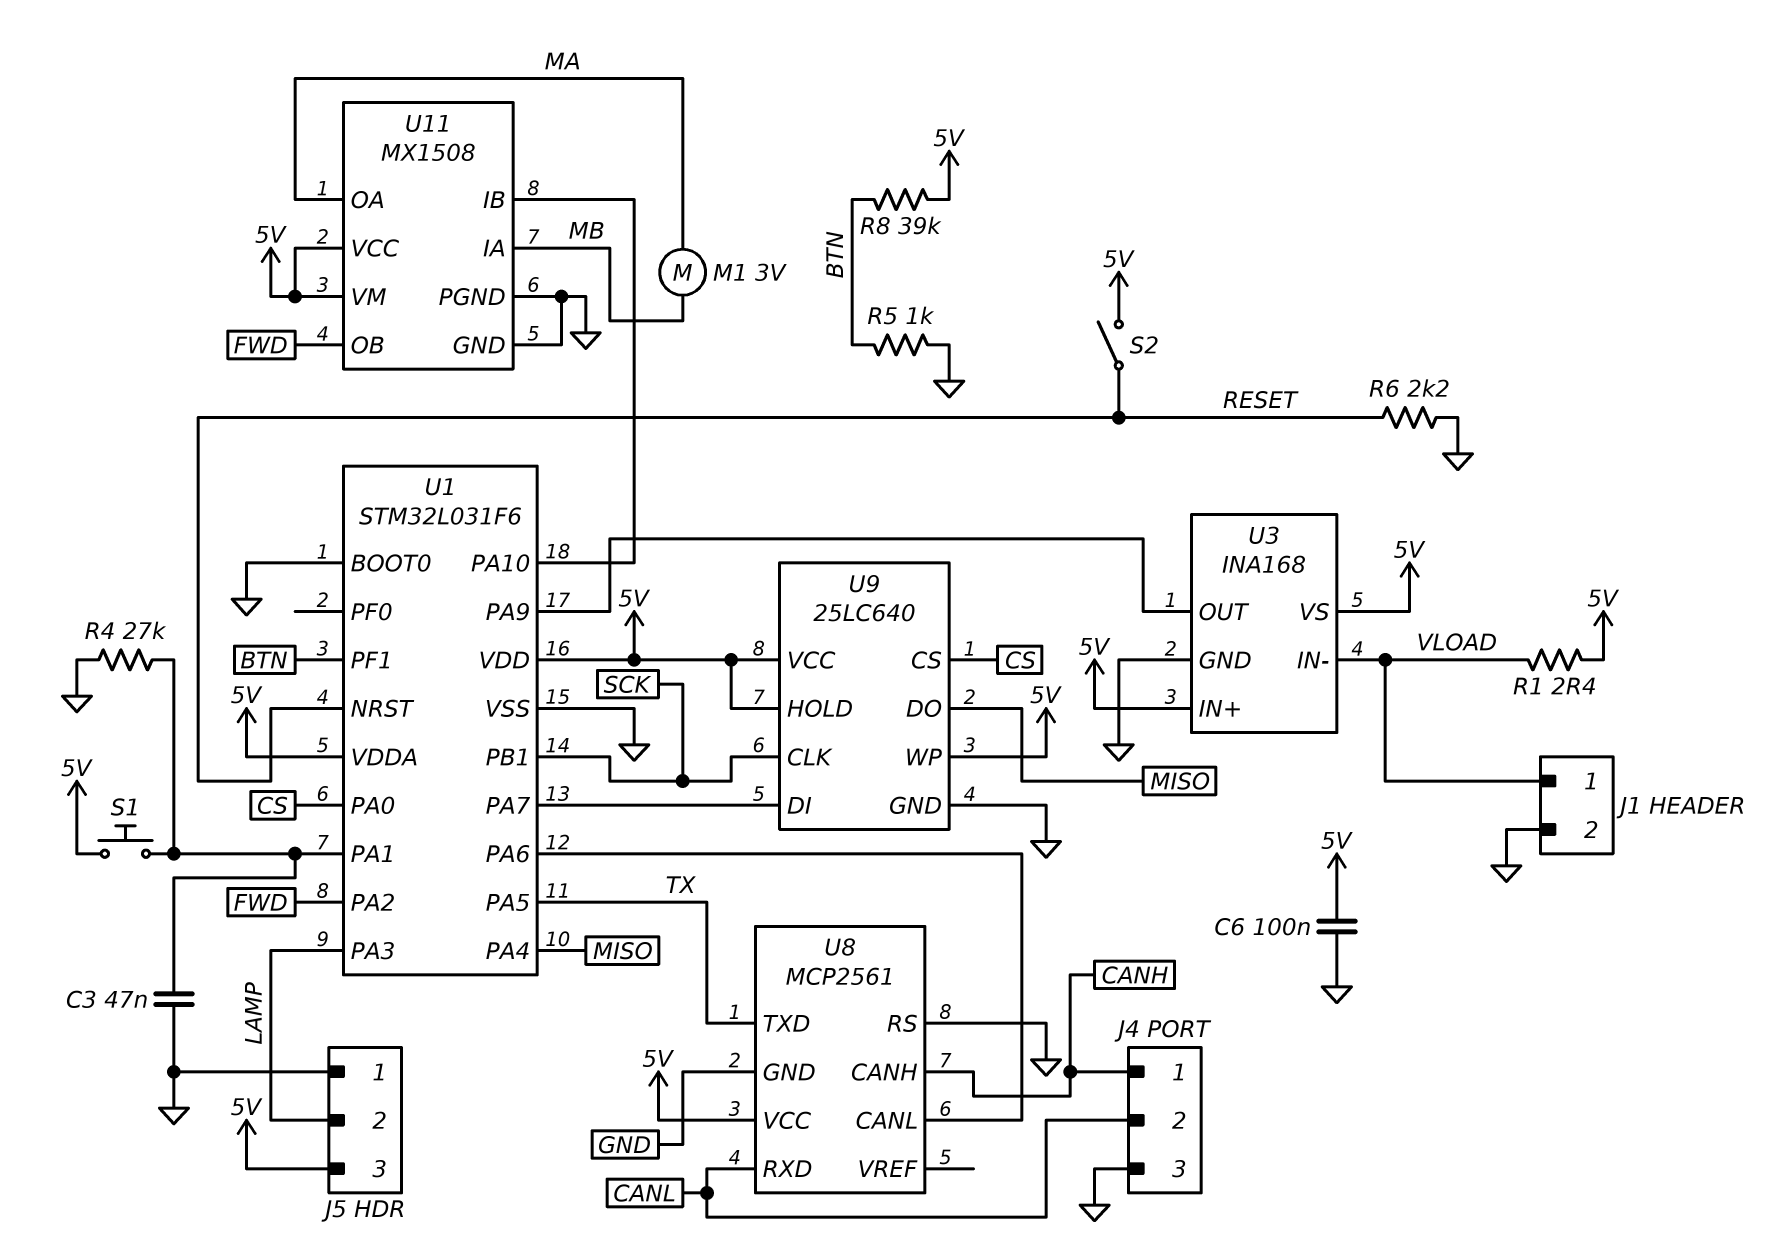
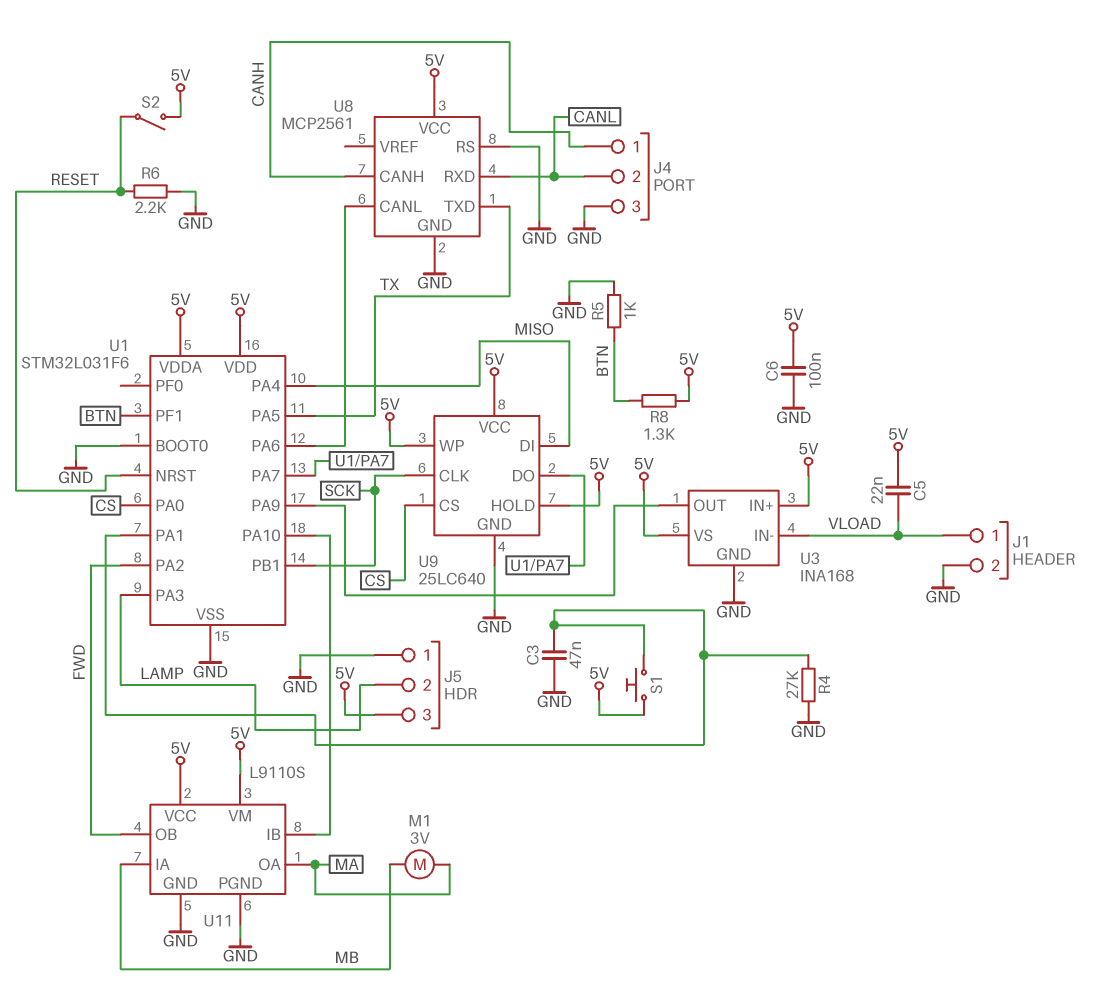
C5: none -> 22nF (5V, VLOAD)
R1: 2.4 (5V, VLOAD) -> none
R8: 39k (5V, BTN) -> 1.3k (5V, BTN)
U9 pin DI: U1/PA7 -> MISO
U9 pin DO: MISO -> U1/PA7
U11: MX1508 -> L9110S

